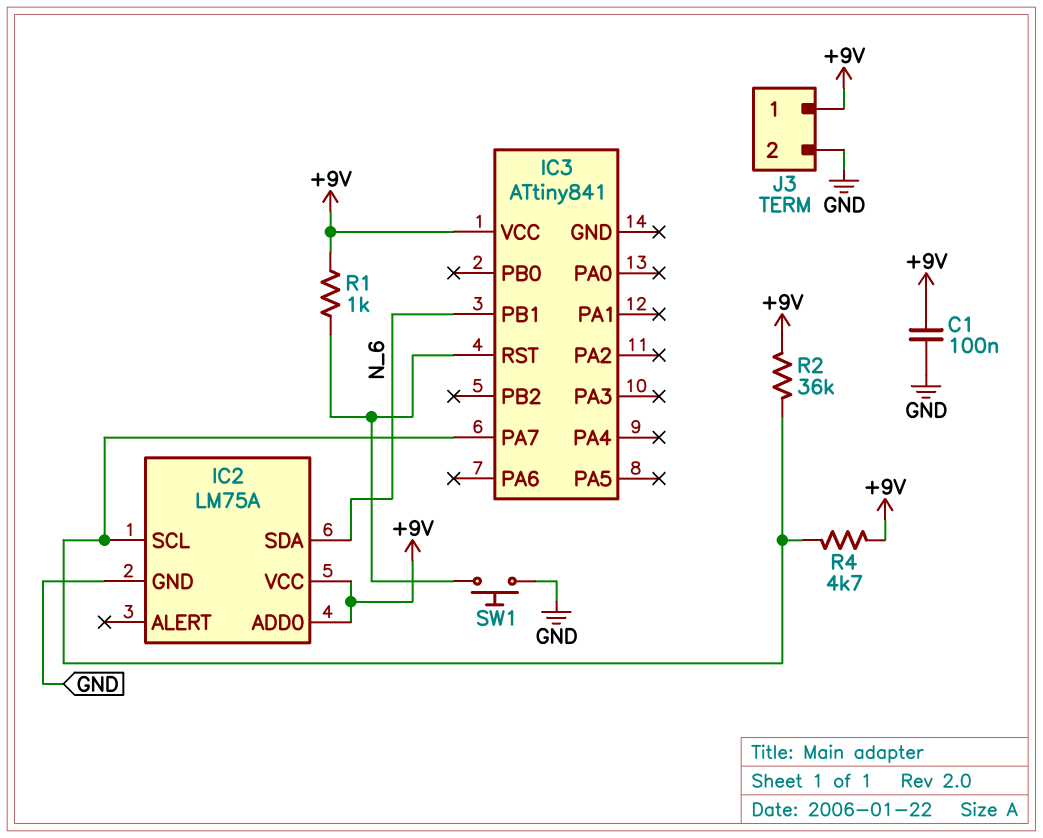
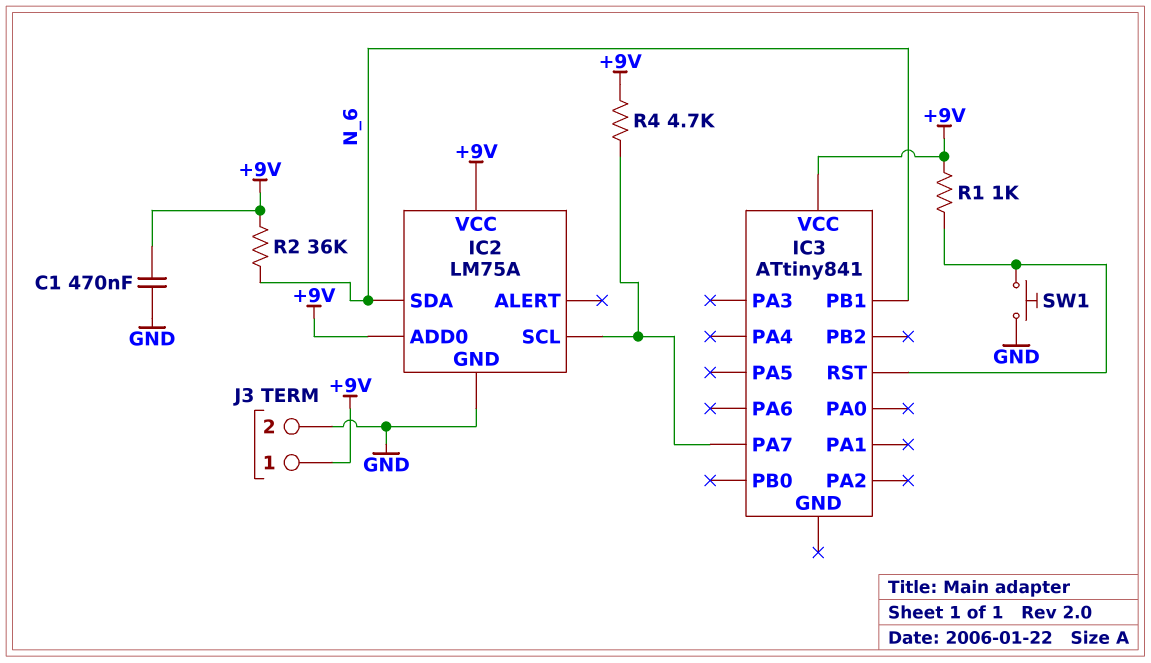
C1: 100nF (+9V, GND) -> 470nF (+9V, GND)
R2: 36k (+9V, IC2/SCL) -> 36k (+9V, N_6)

